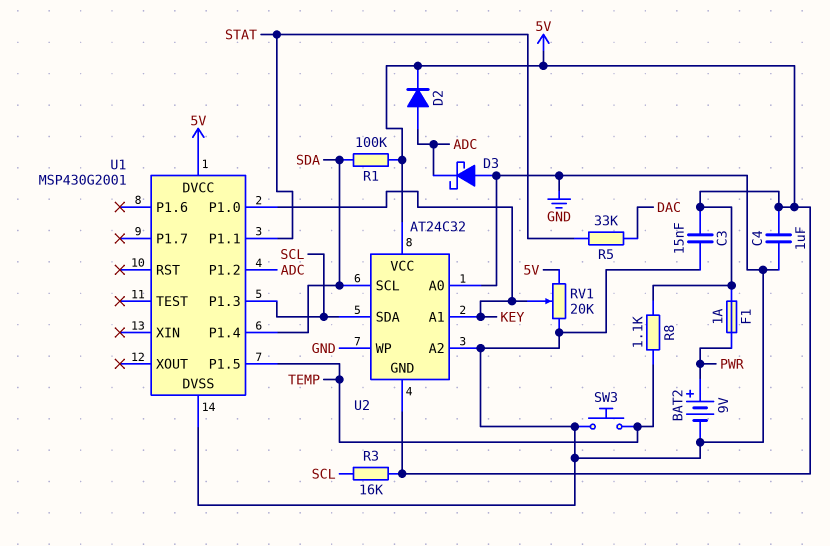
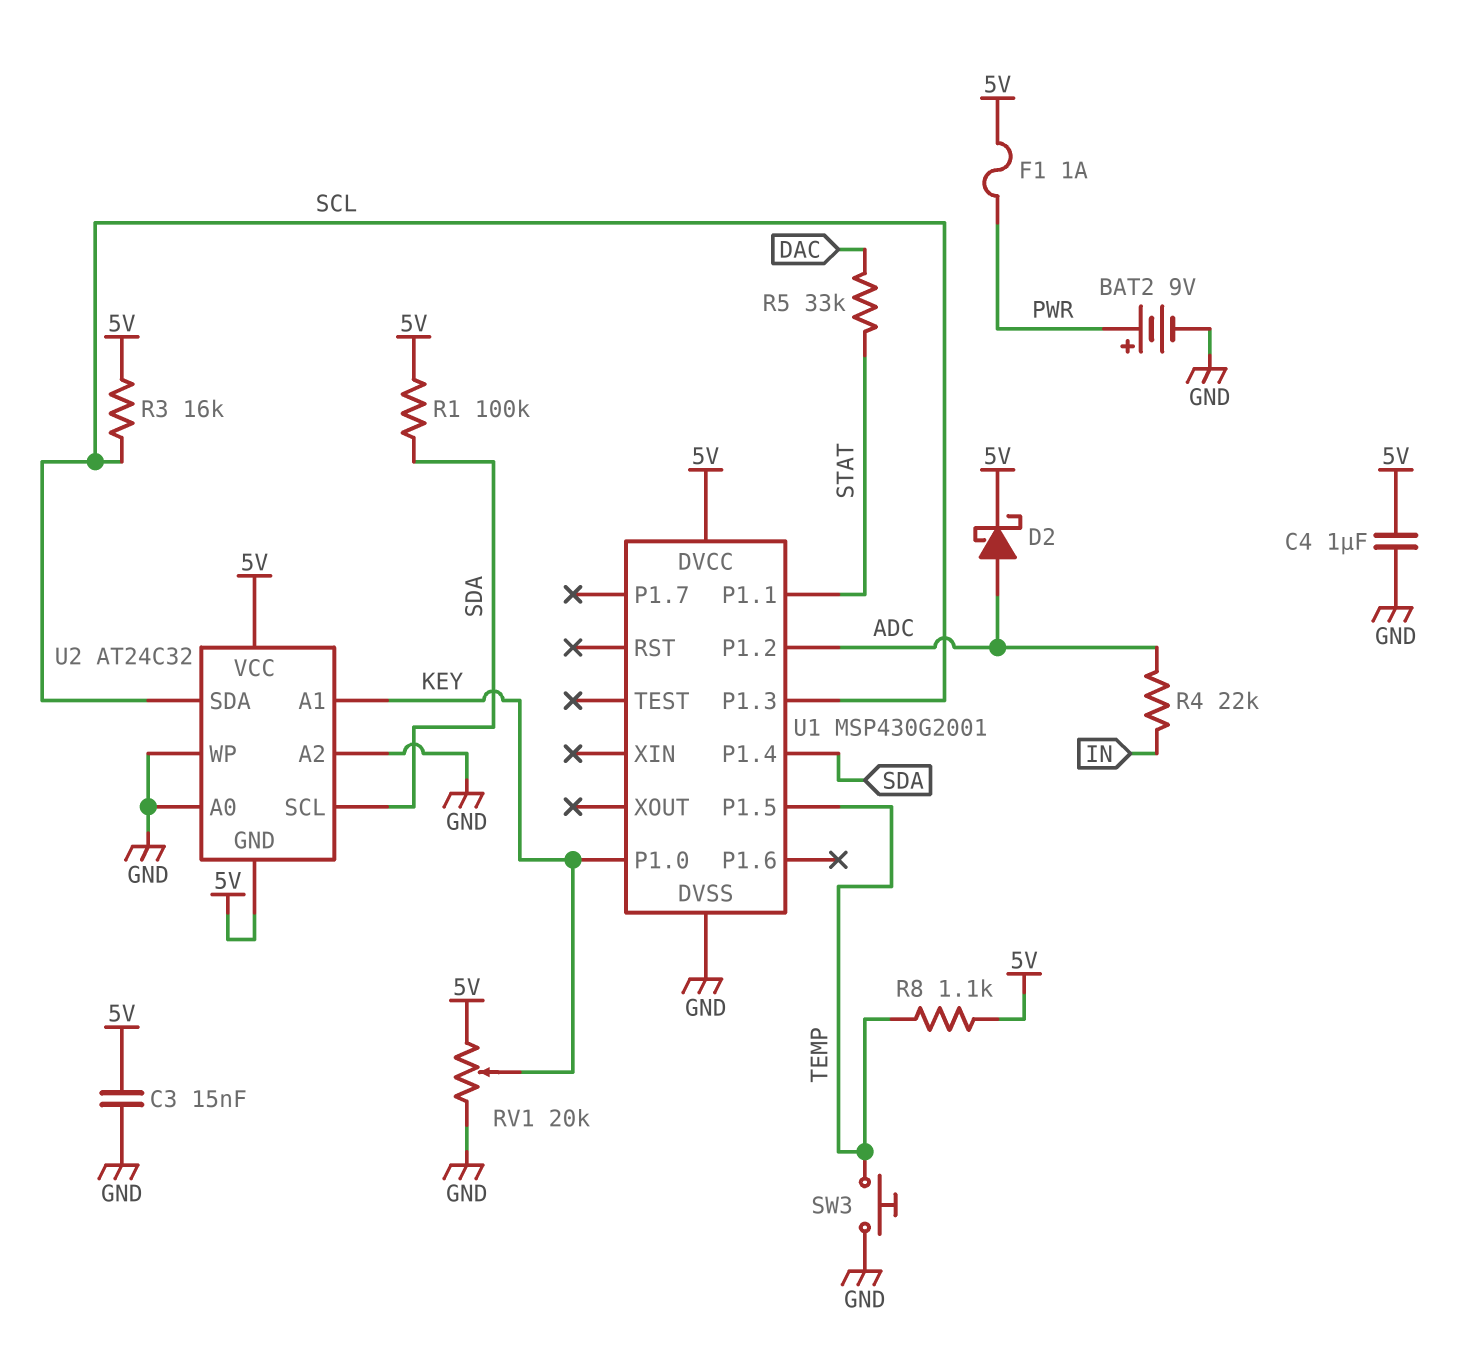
D2: diode (A ADC, K 5V) -> schottky (A ADC, K 5V)
D3: schottky (A GND, K ADC) -> none
R4: none -> 22k (ADC, IN)

